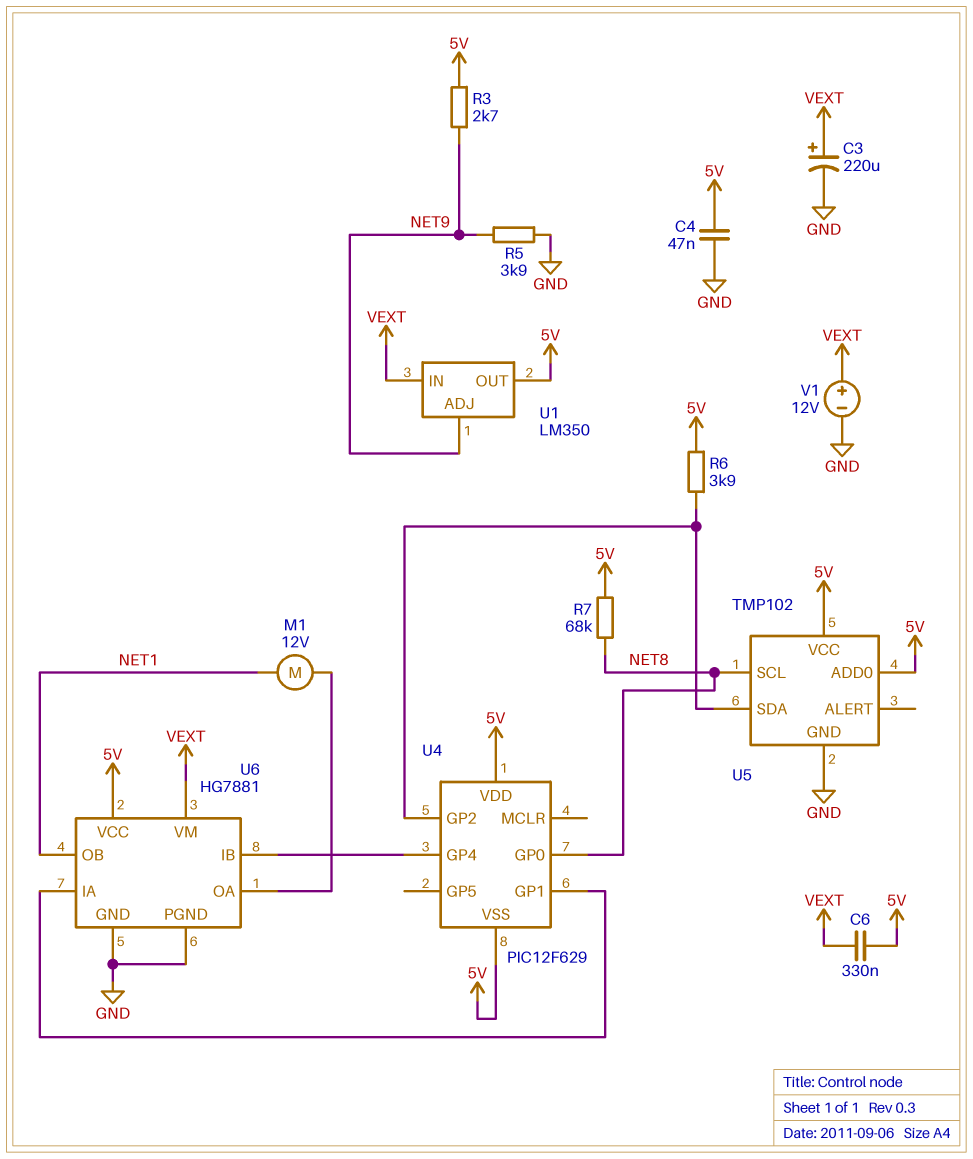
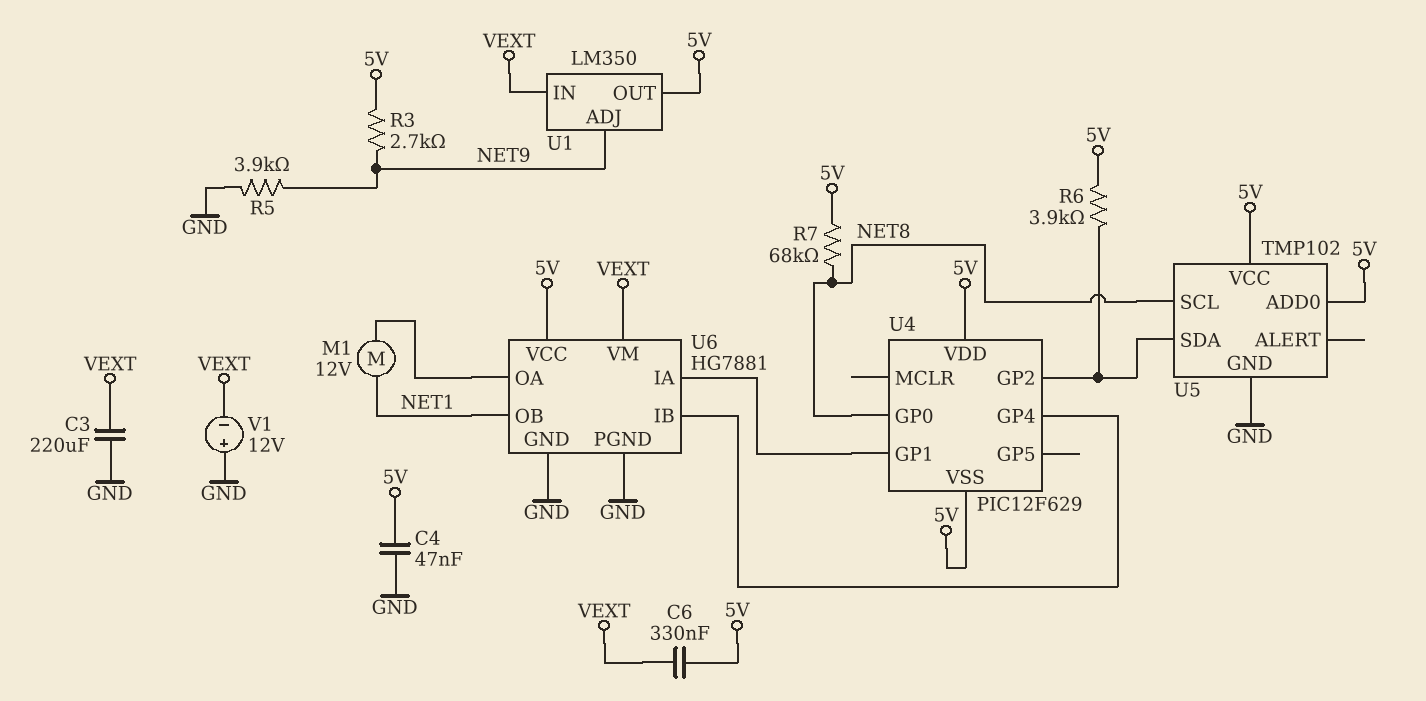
C3: 220uF (plus VEXT, minus GND) -> 220uF (GND, VEXT)
V1: 12V (plus VEXT, minus GND) -> 12V (plus GND, minus VEXT)

